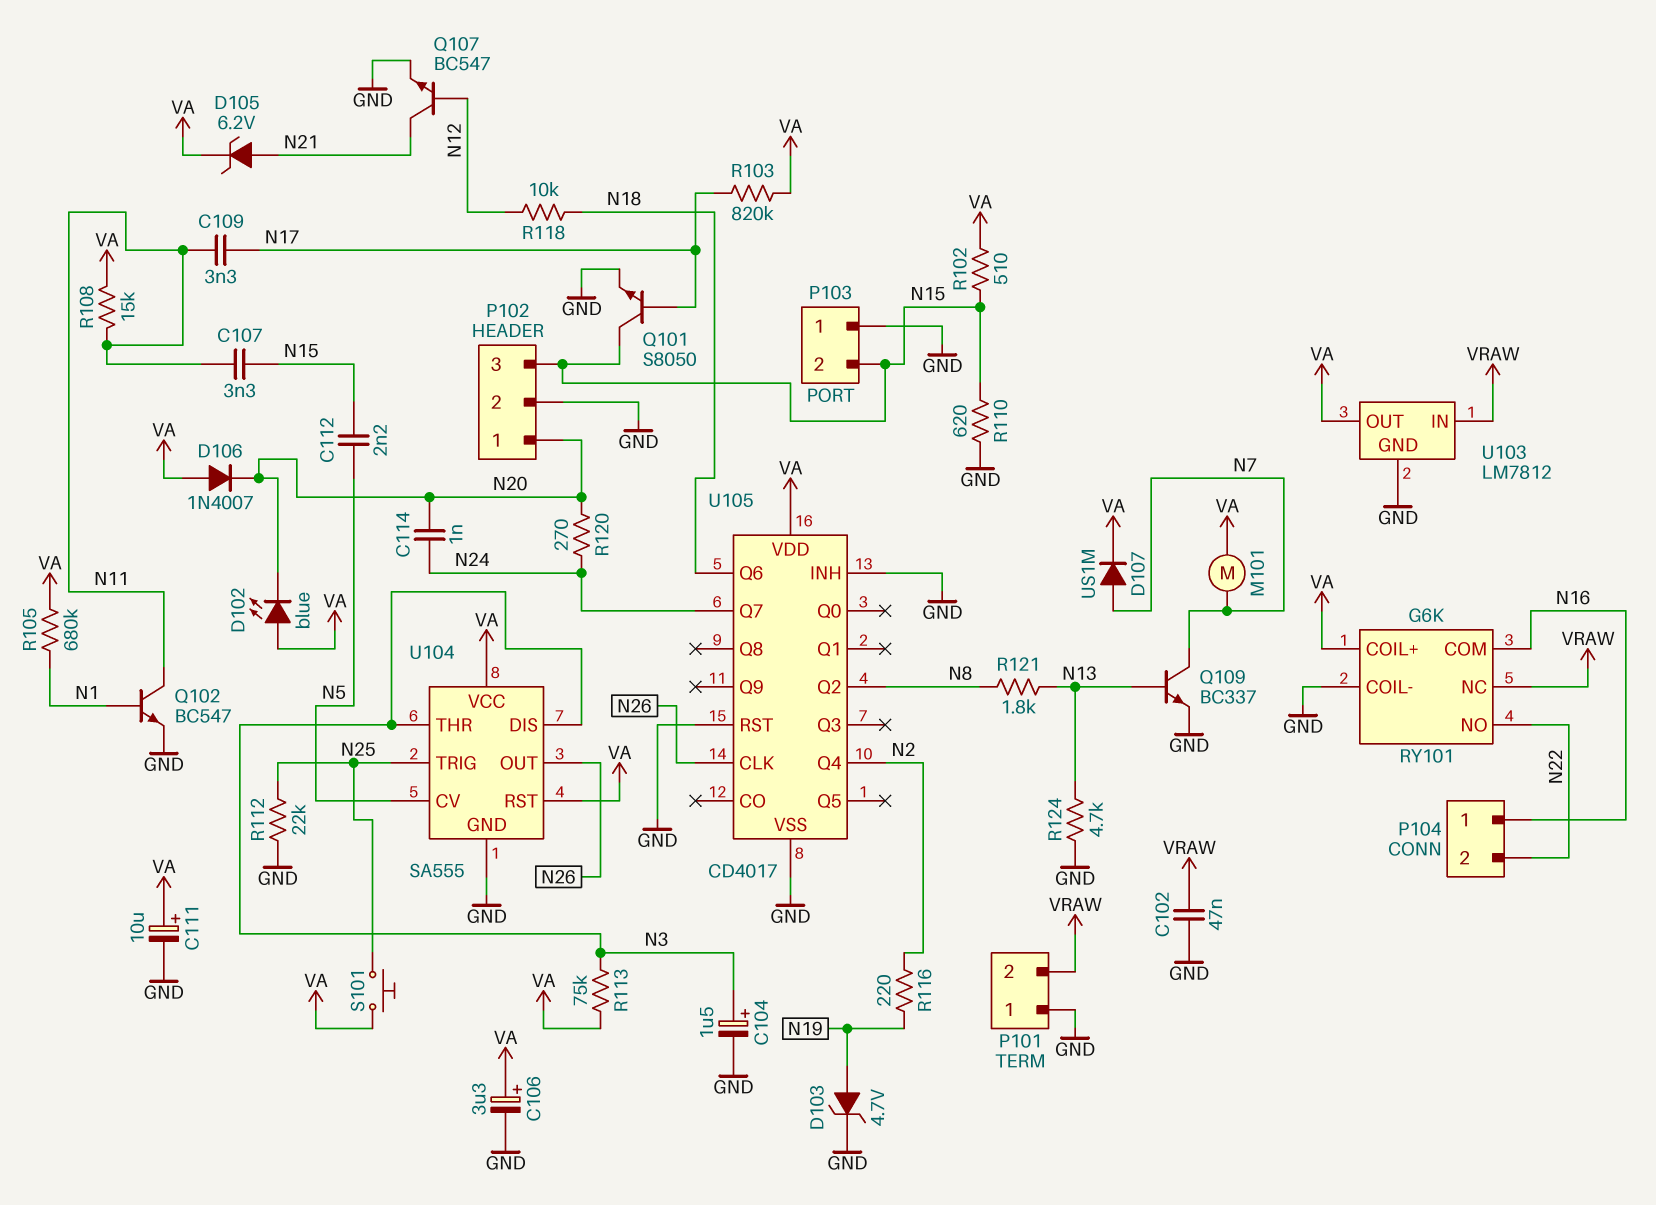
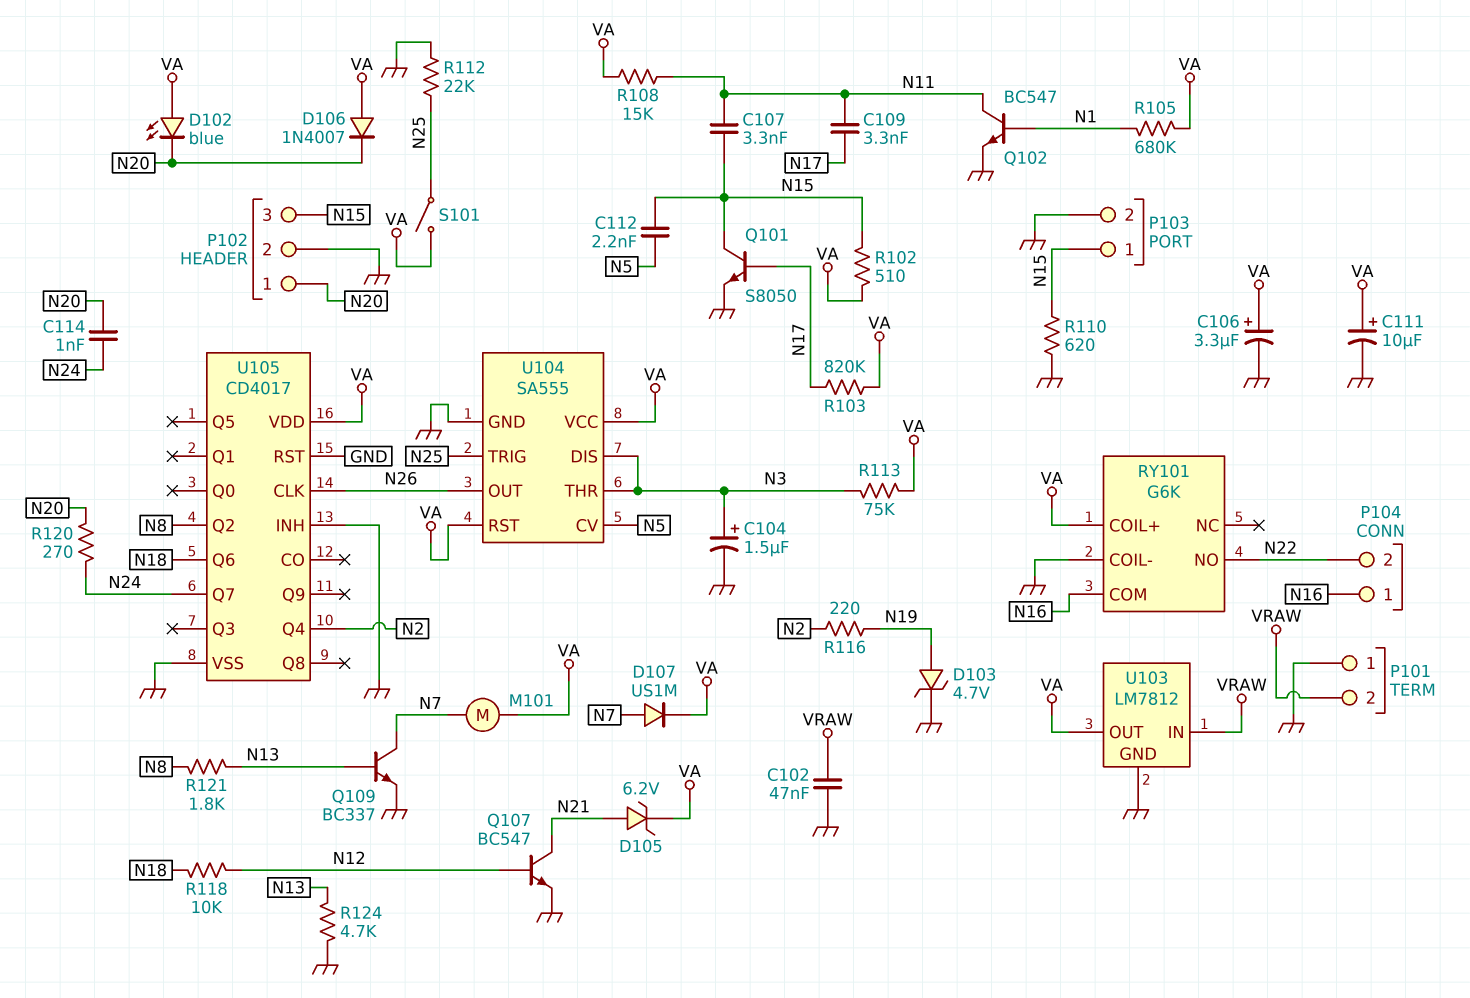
P103 pin 1: GND -> N15
P103 pin 2: N15 -> GND
RY101 pin NC: VRAW -> none
S101: button (N25, VA) -> switch (N25, VA)

